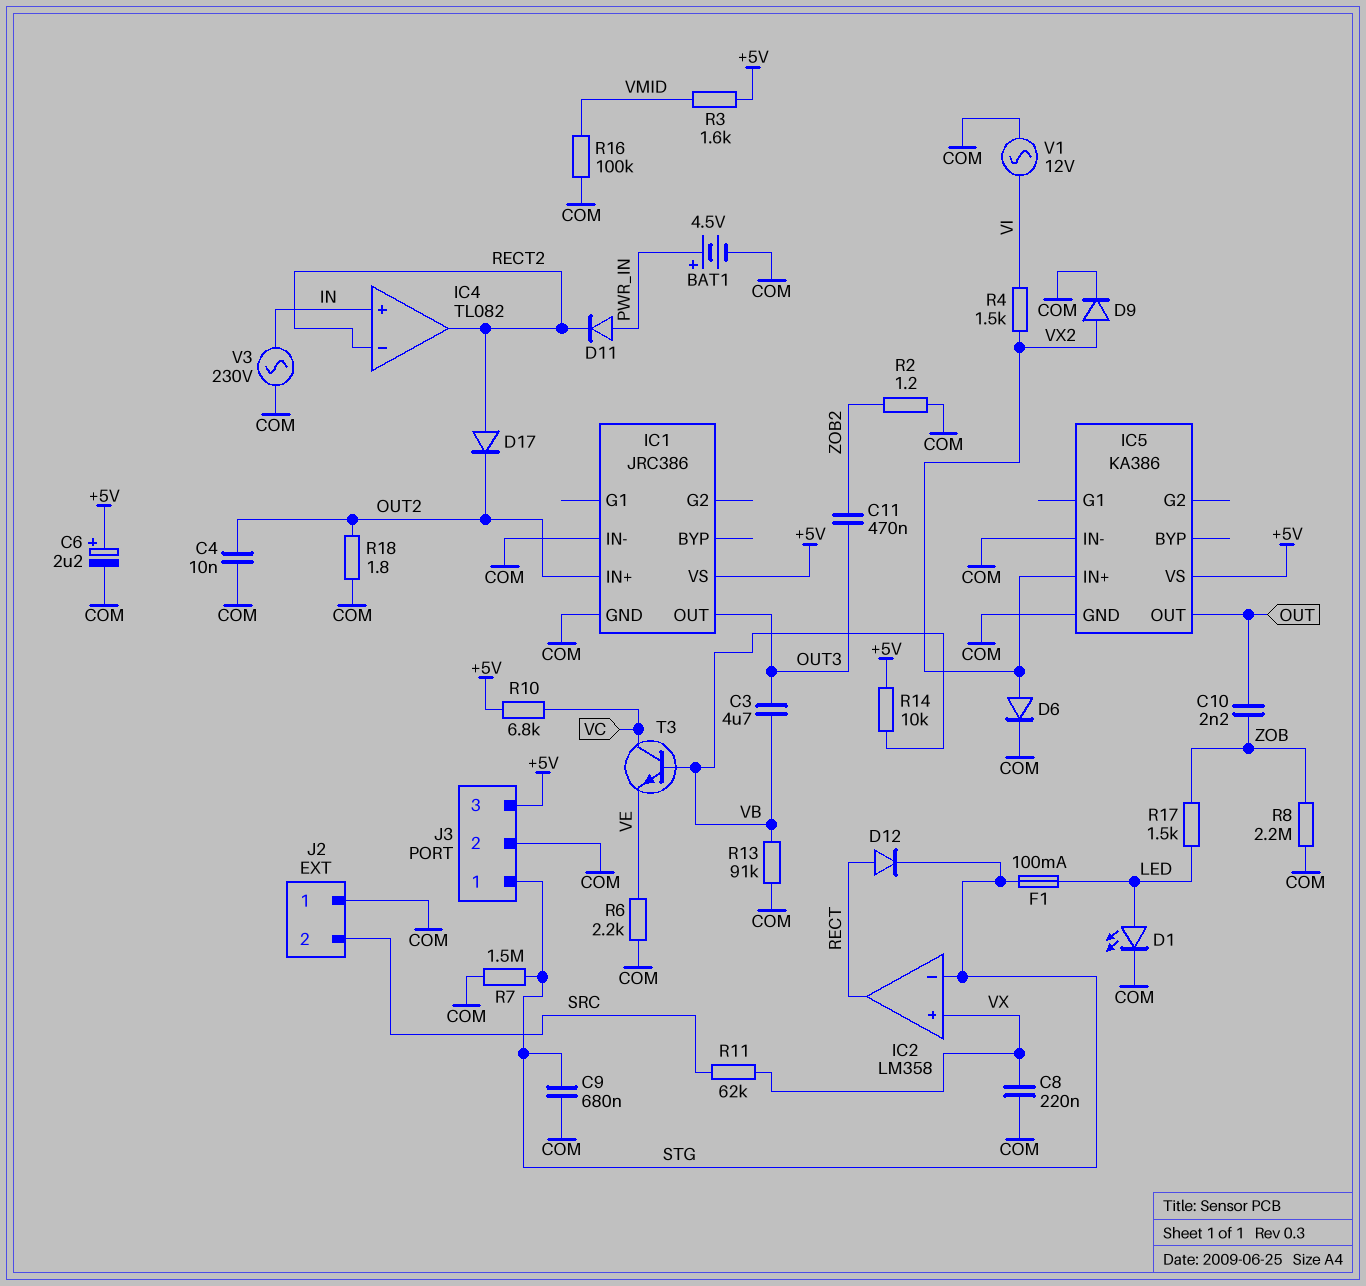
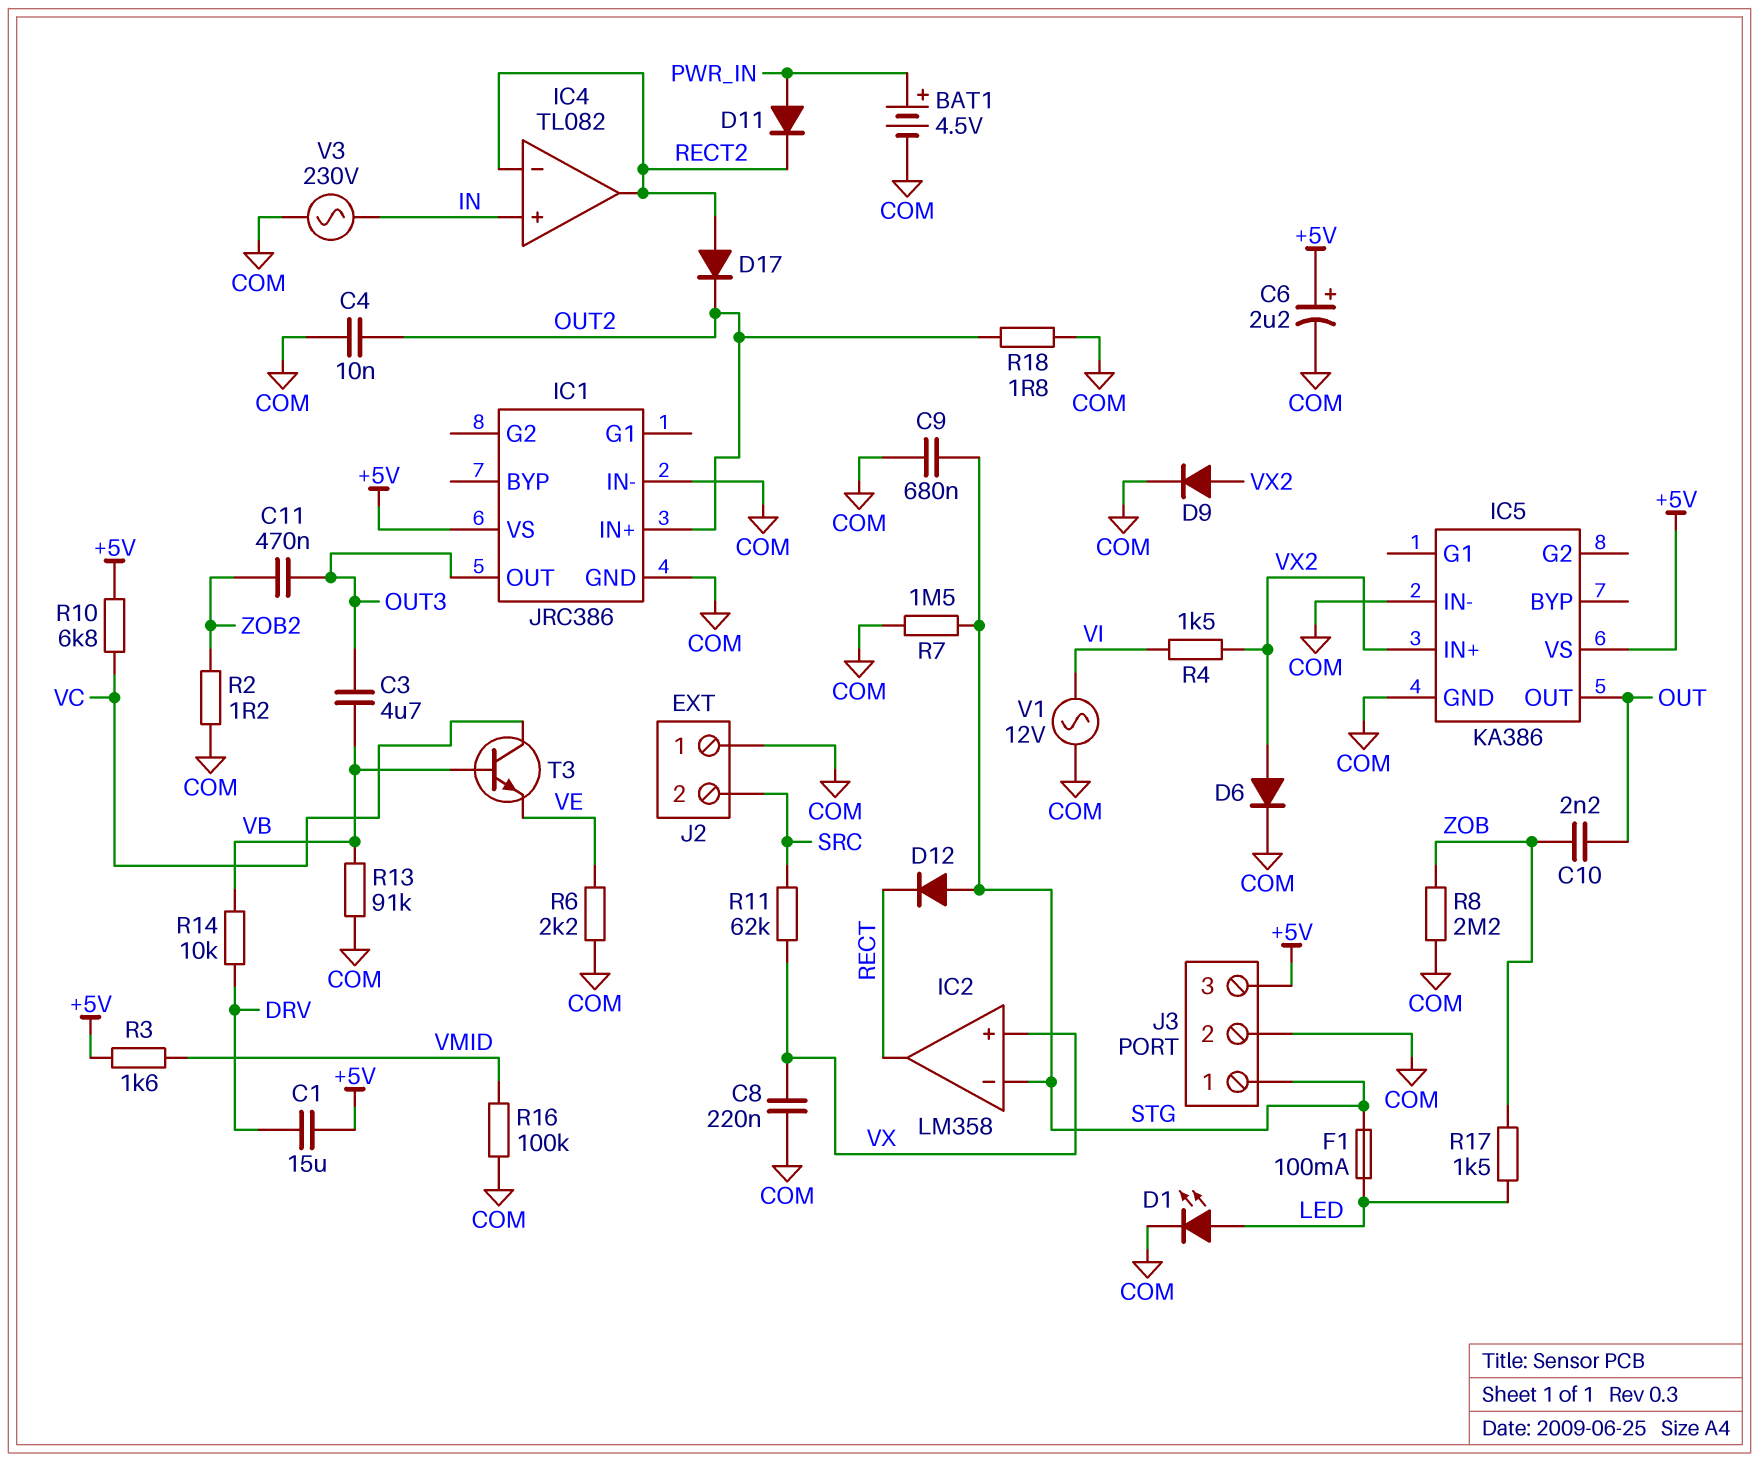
C1: none -> 15uF (+5V, DRV)
D12: diode (A RECT, K STG) -> diode (A STG, K RECT)
R14: 10k (+5V, VB) -> 10k (DRV, VB)

